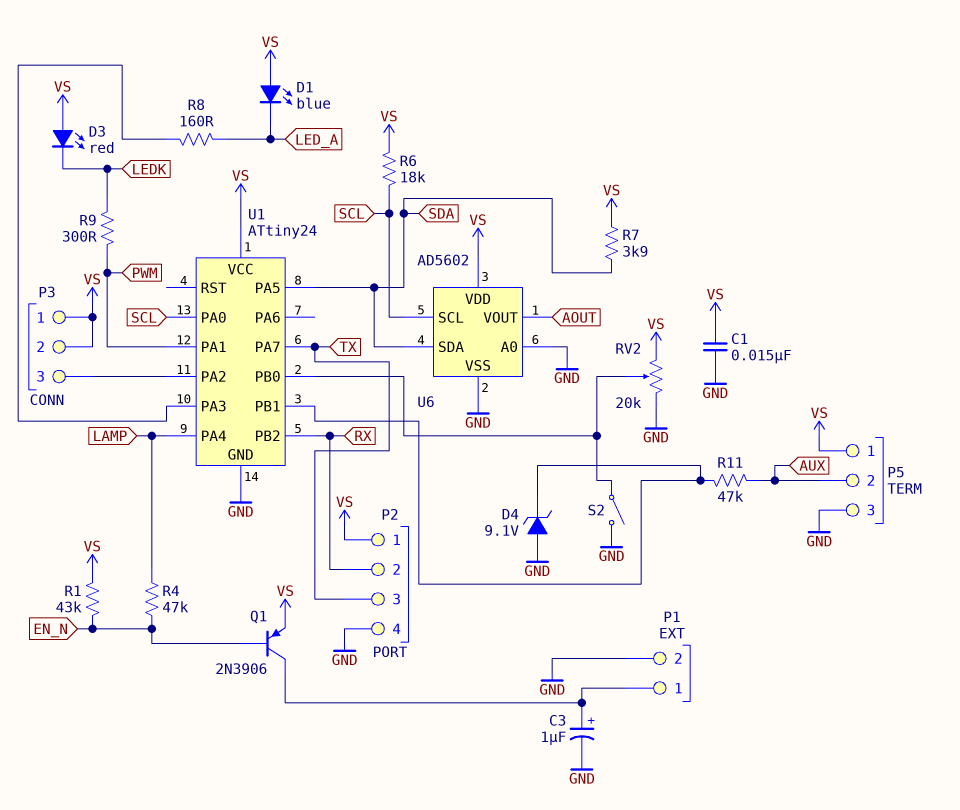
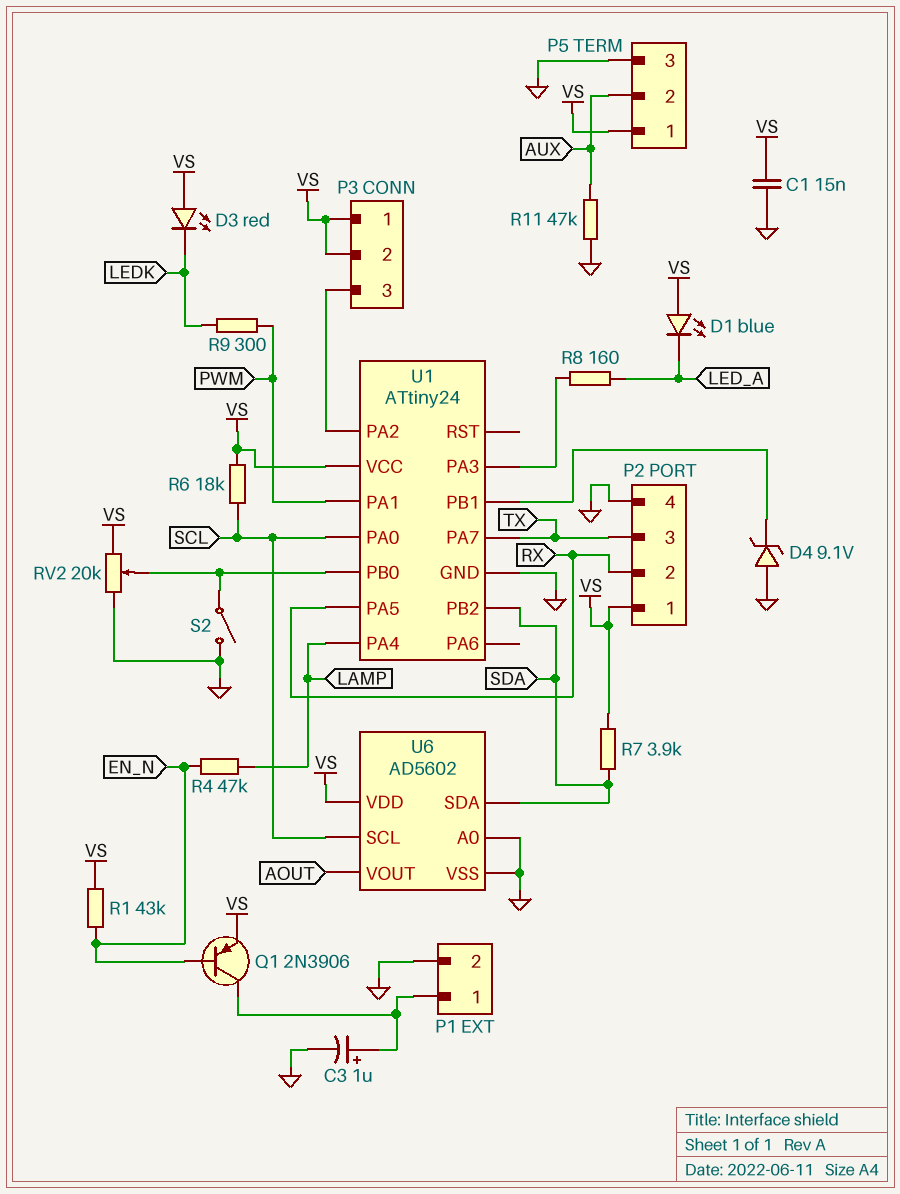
R11: 47k (AUX, U1/PB1) -> 47k (AUX, GND)
U1 pin PA5: SDA -> RX
U1 pin PB2: RX -> SDA

